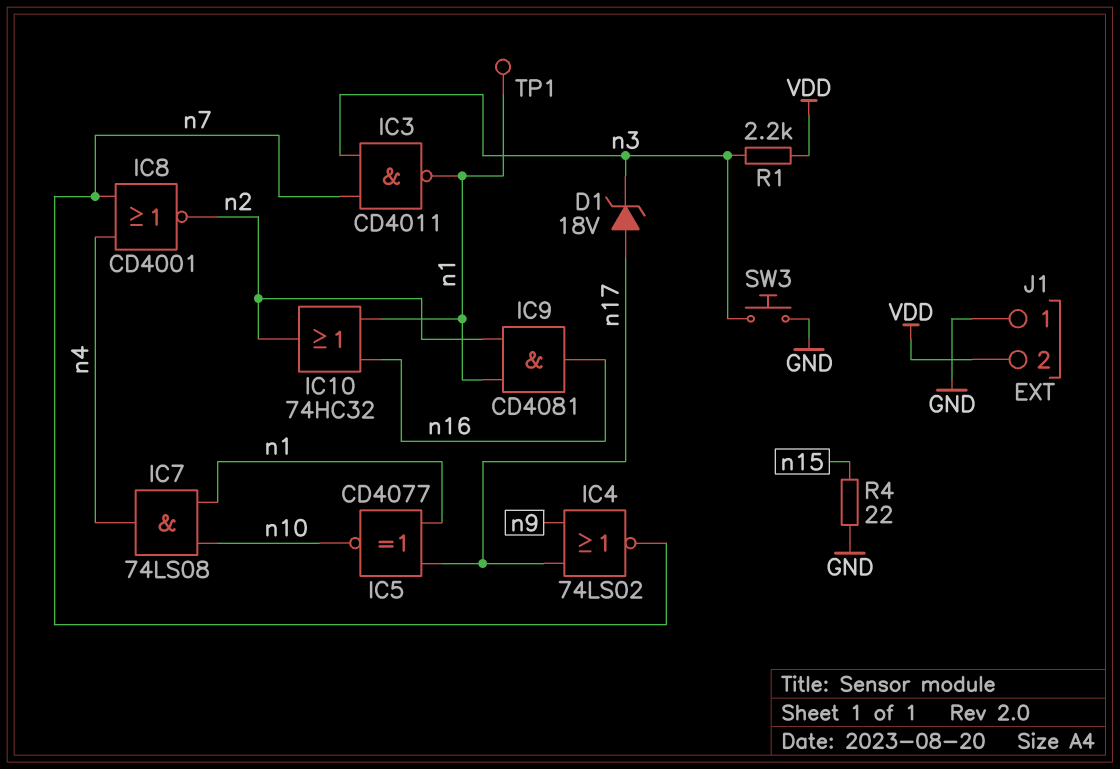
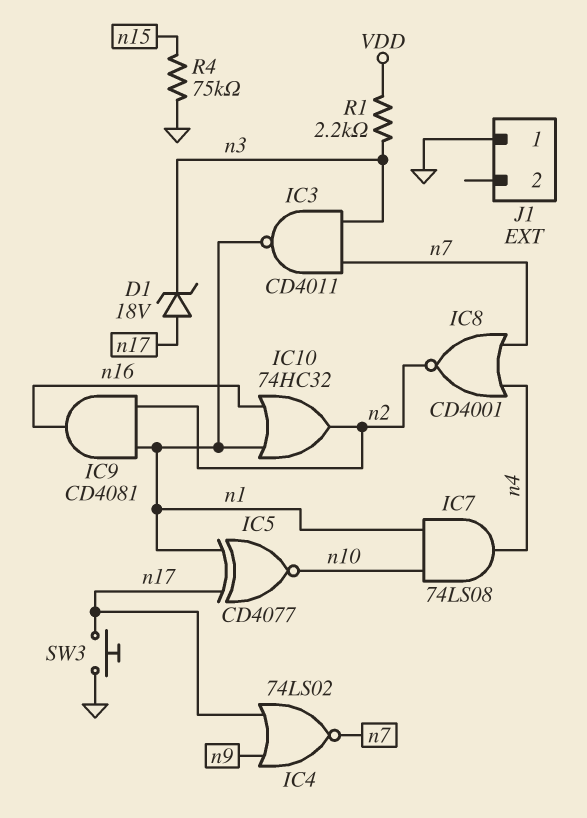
J1 pin 2: VDD -> none
R4: 22 (GND, n15) -> 75k (GND, n15)
SW3: button (GND, n3) -> button (GND, n17)
TP1: test point (n1) -> none

